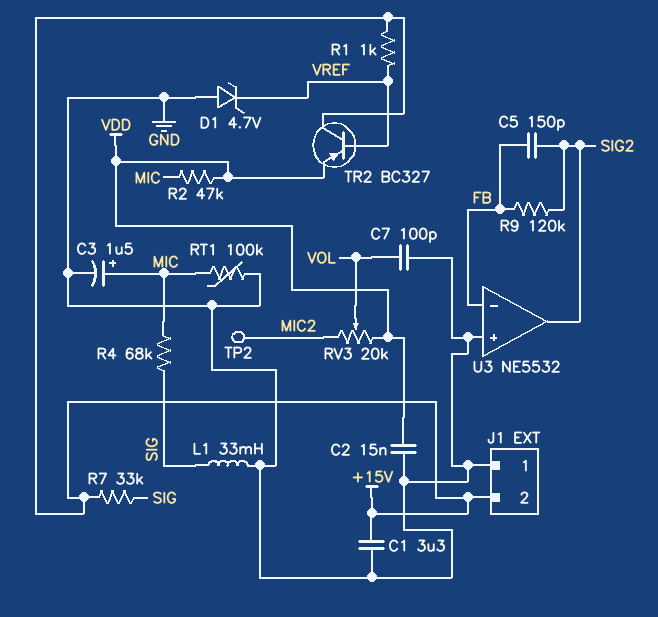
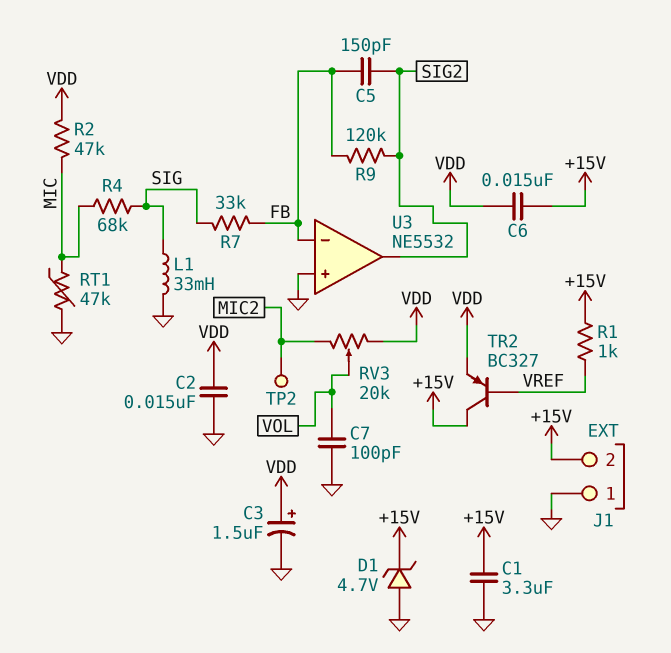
C3: 1.5uF (plus MIC, minus GND) -> 1.5uF (plus VDD, minus GND)
C6: none -> 15nF (+15V, VDD)
D1: zener 4.7V (A GND, K VREF) -> zener 4.7V (A GND, K +15V)
R7: 33k (+15V, SIG) -> 33k (FB, SIG)
RT1: 100k (GND, MIC) -> 47k (GND, MIC)

